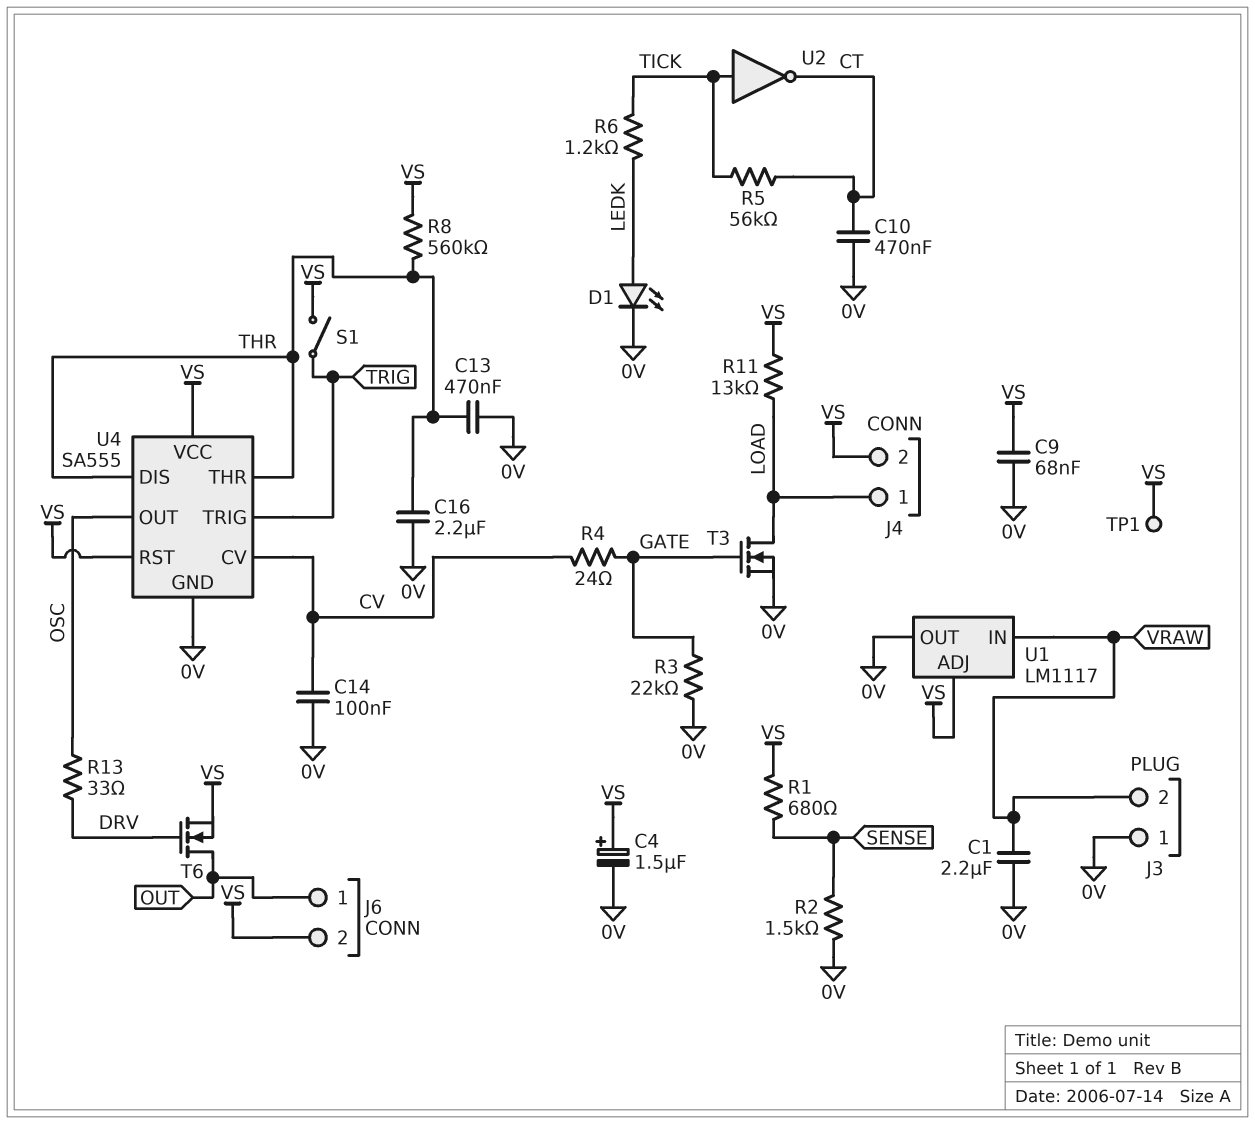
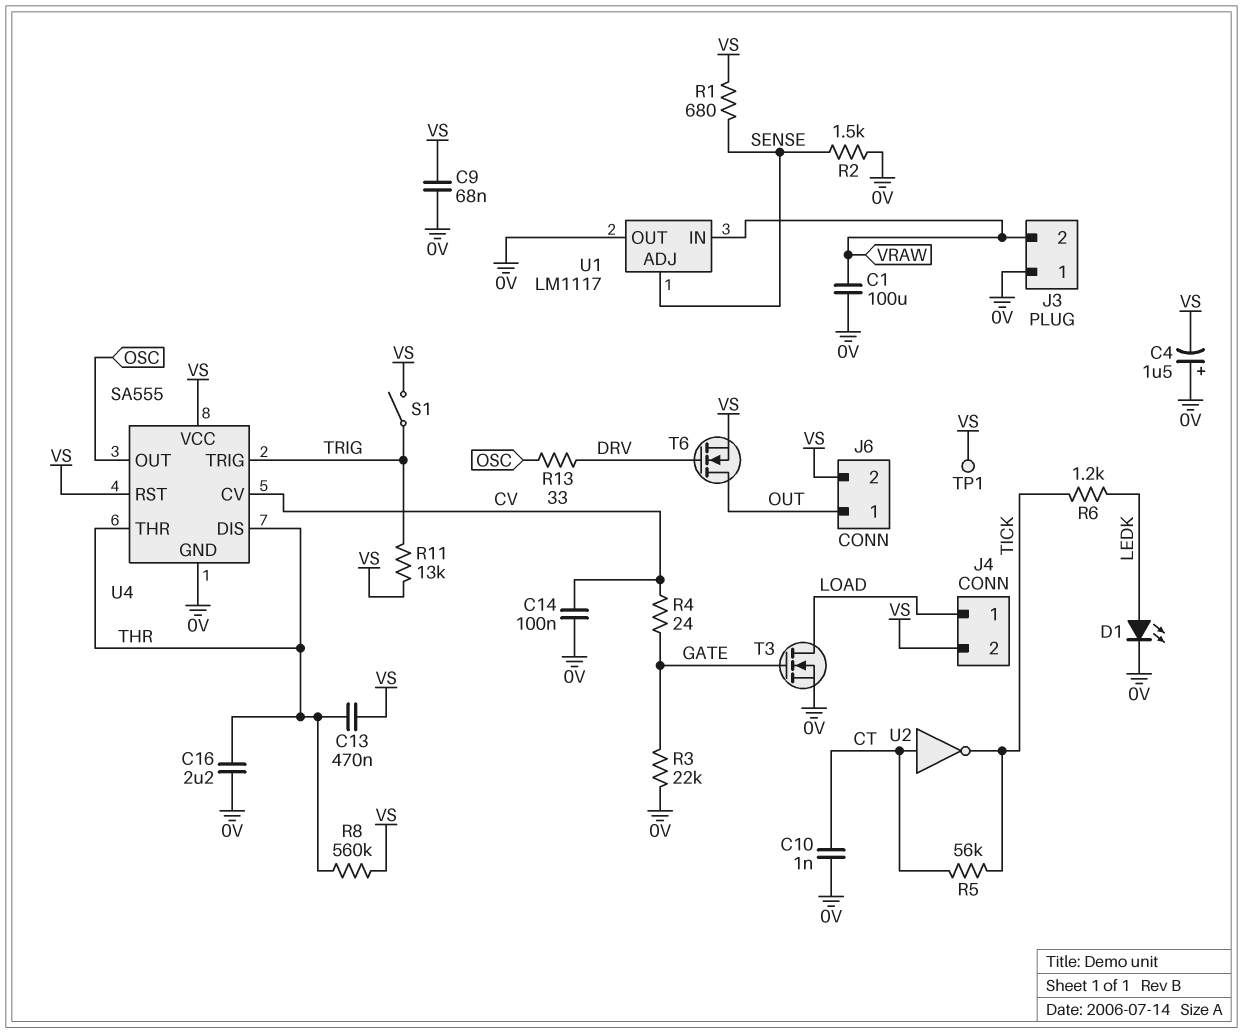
C1: 2.2uF (0V, VRAW) -> 100uF (0V, VRAW)
C4: 1.5uF (plus VS, minus 0V) -> 1.5uF (plus 0V, minus VS)
C10: 470nF (0V, CT) -> 1nF (0V, CT)
C13: 470nF (0V, THR) -> 470nF (THR, VS)
R11: 13k (LOAD, VS) -> 13k (TRIG, VS)
U1 pin ADJ: VS -> SENSE
U2: NOT (in TICK, out CT) -> NOT (in CT, out TICK)

